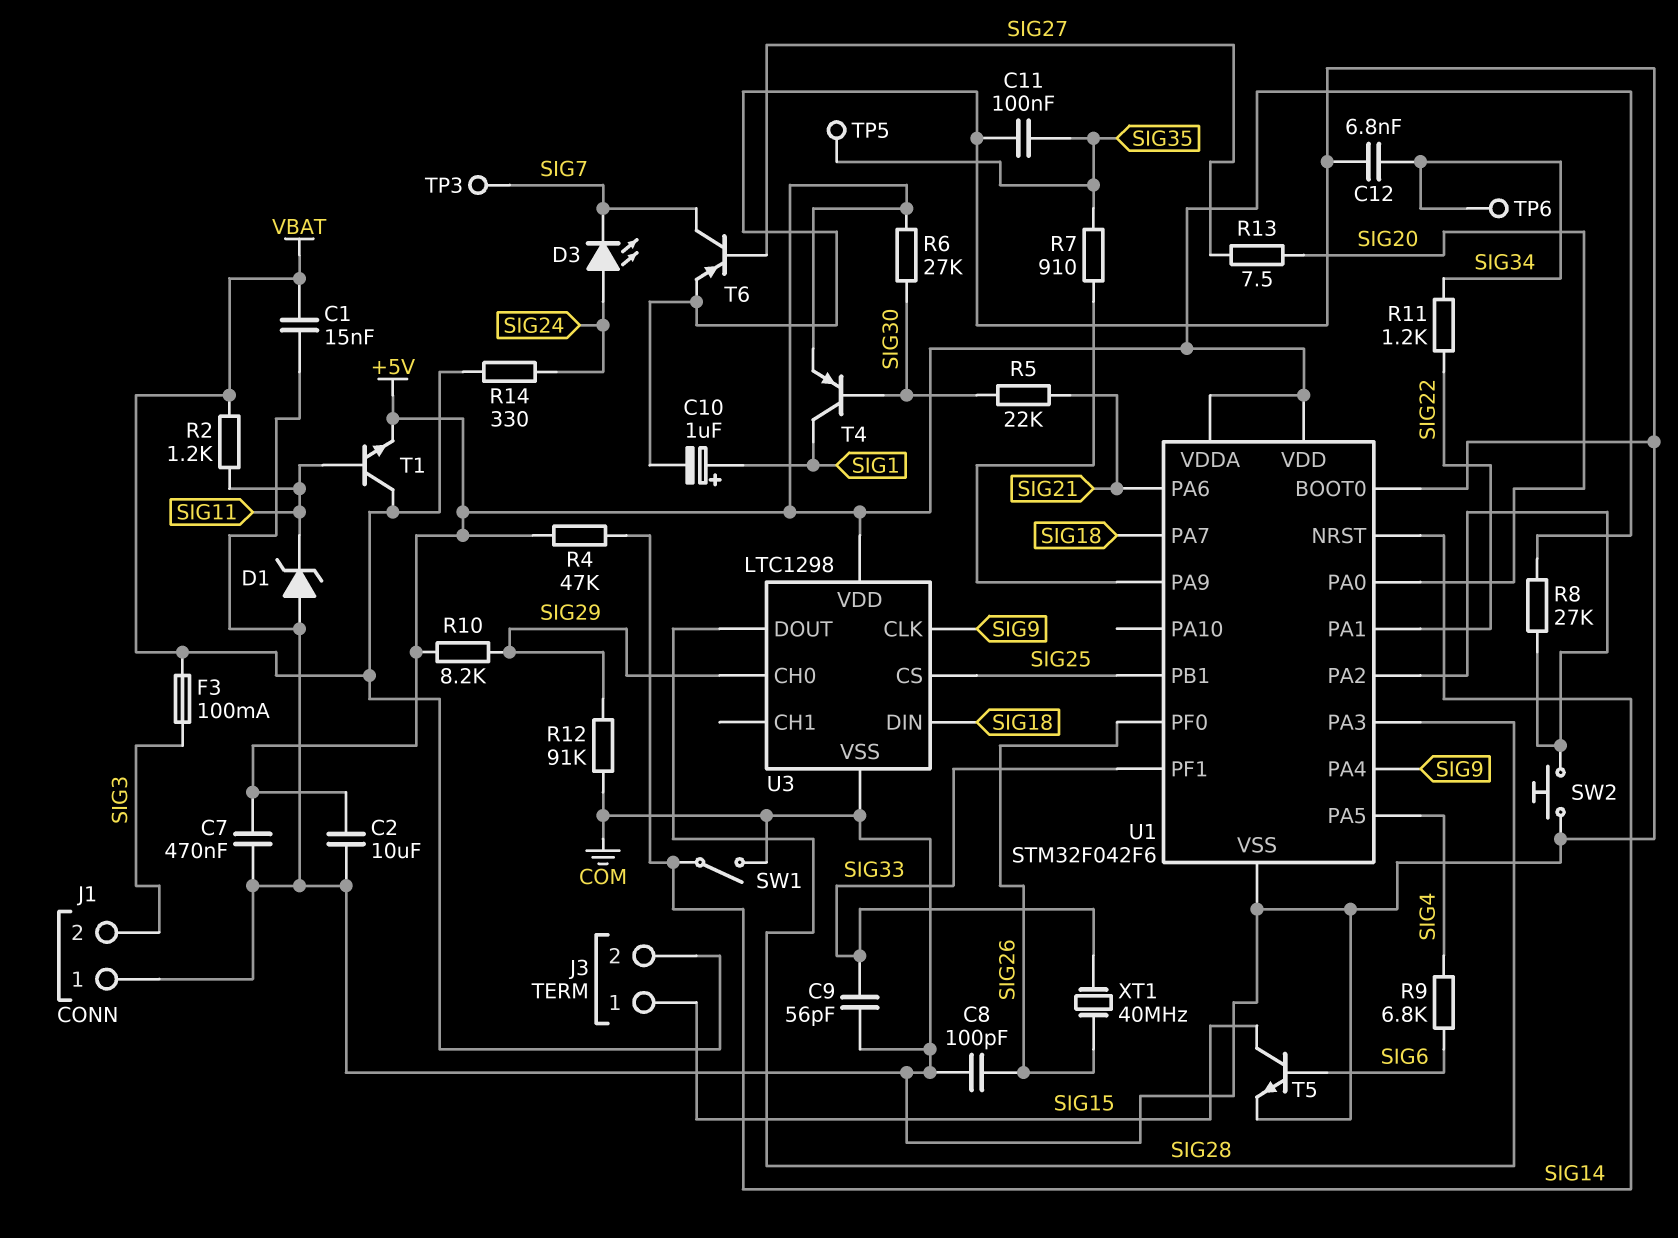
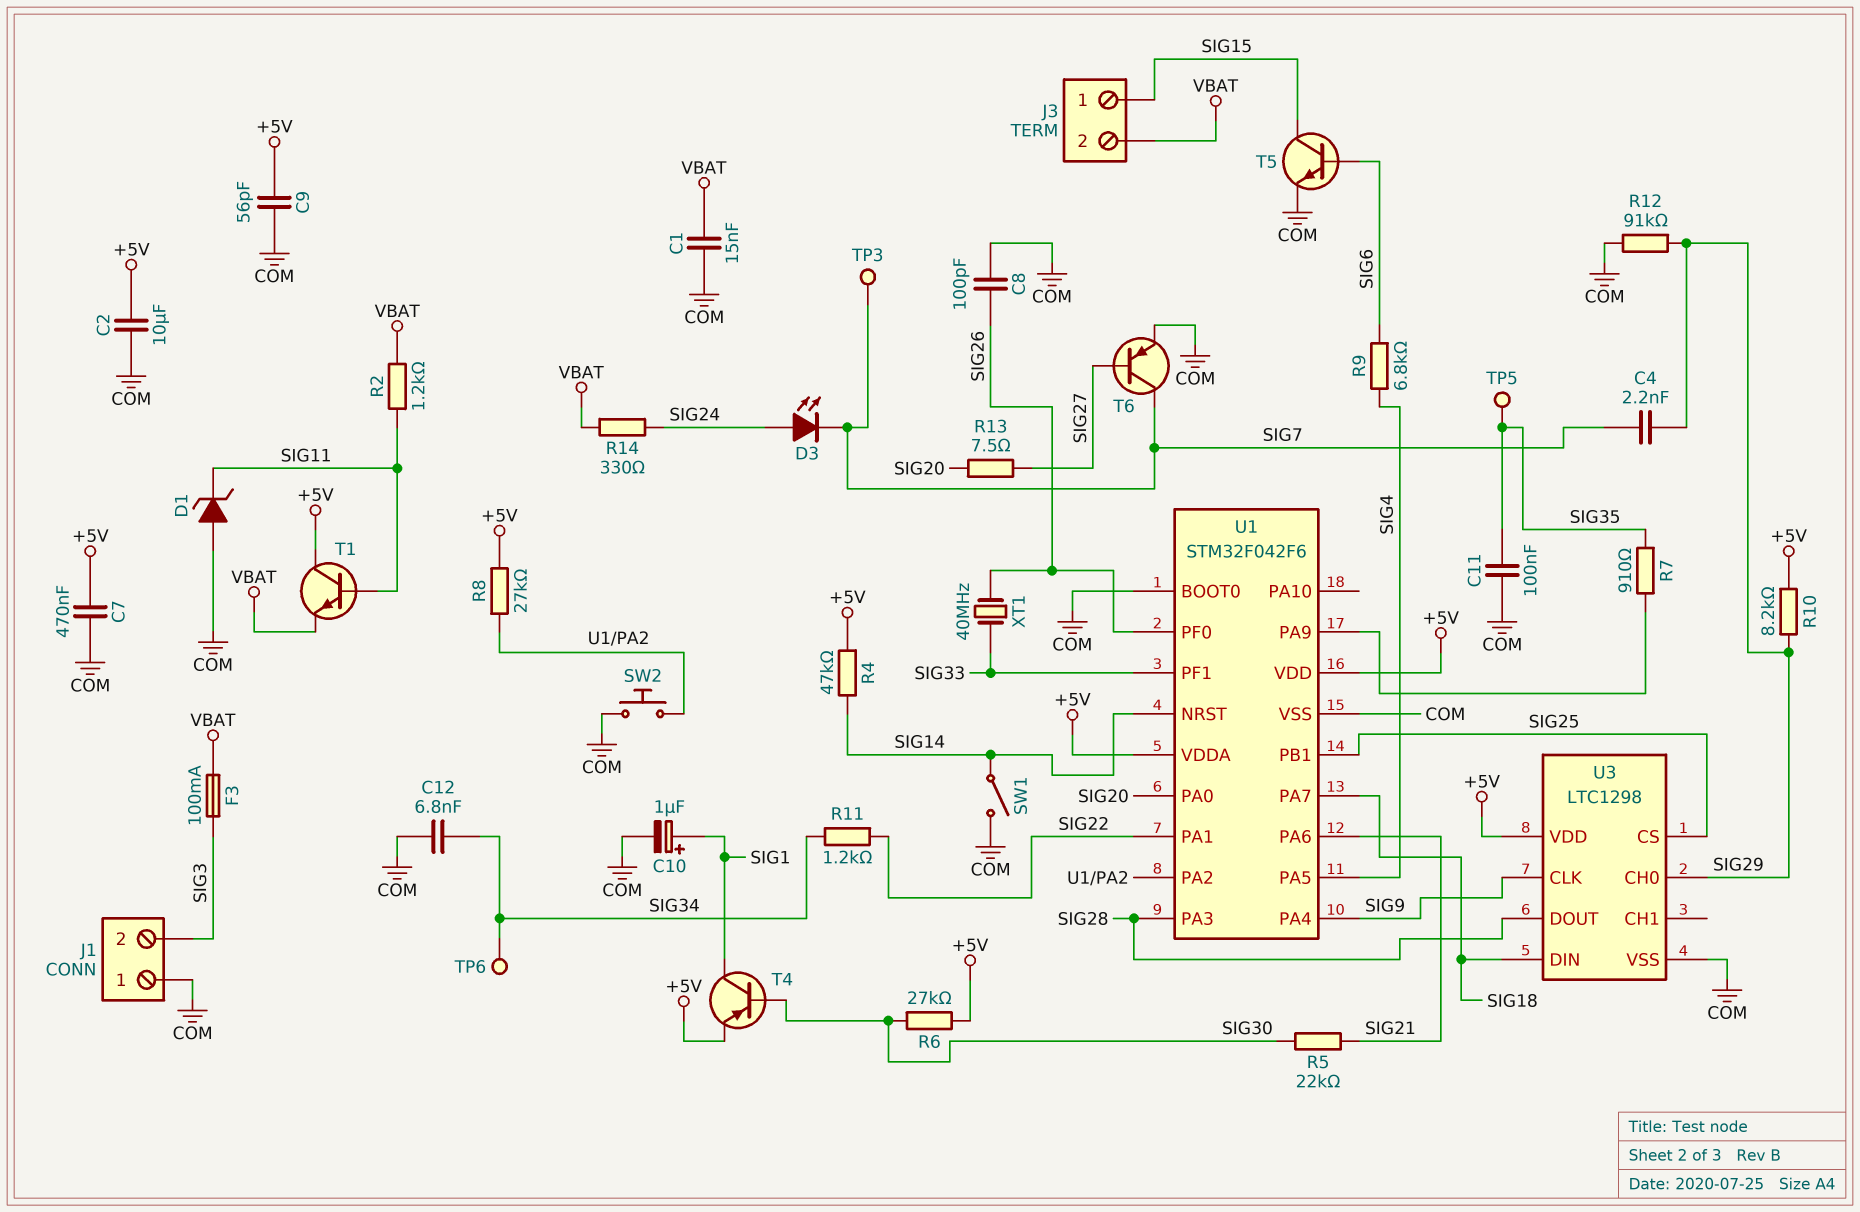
C4: none -> 2.2nF (SIG7, SIG29)
C9: 56pF (COM, SIG33) -> 56pF (+5V, COM)
T1: NPN (B SIG11, C VBAT, E +5V) -> NPN (B SIG11, C +5V, E VBAT)

